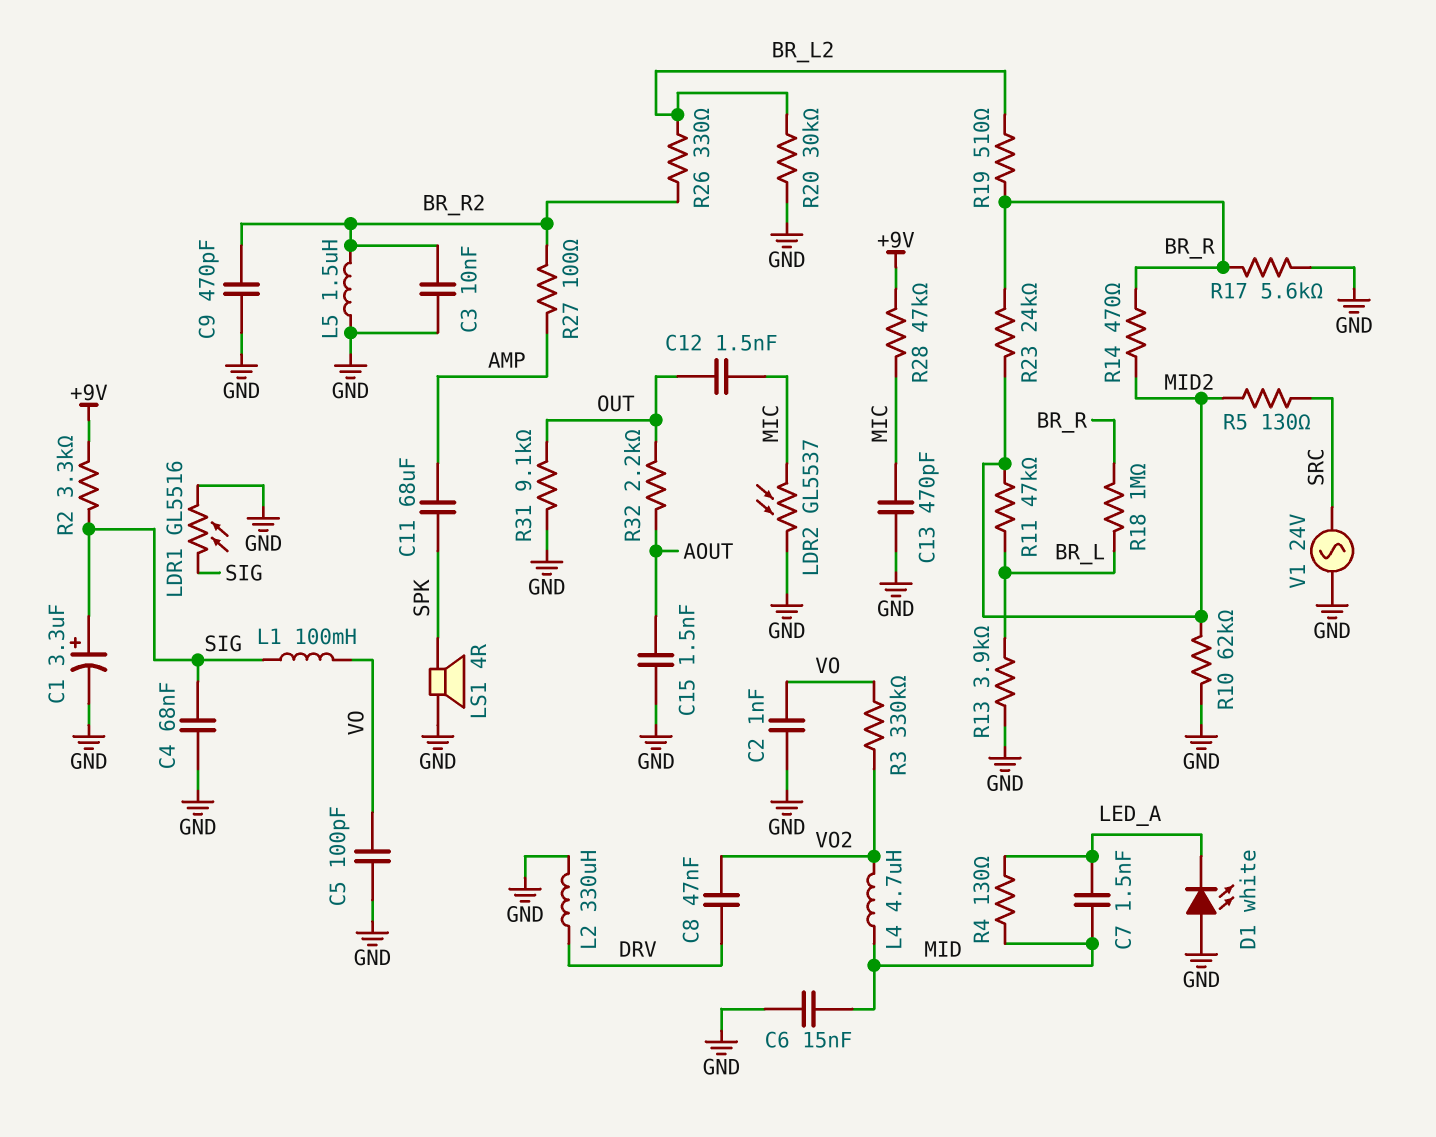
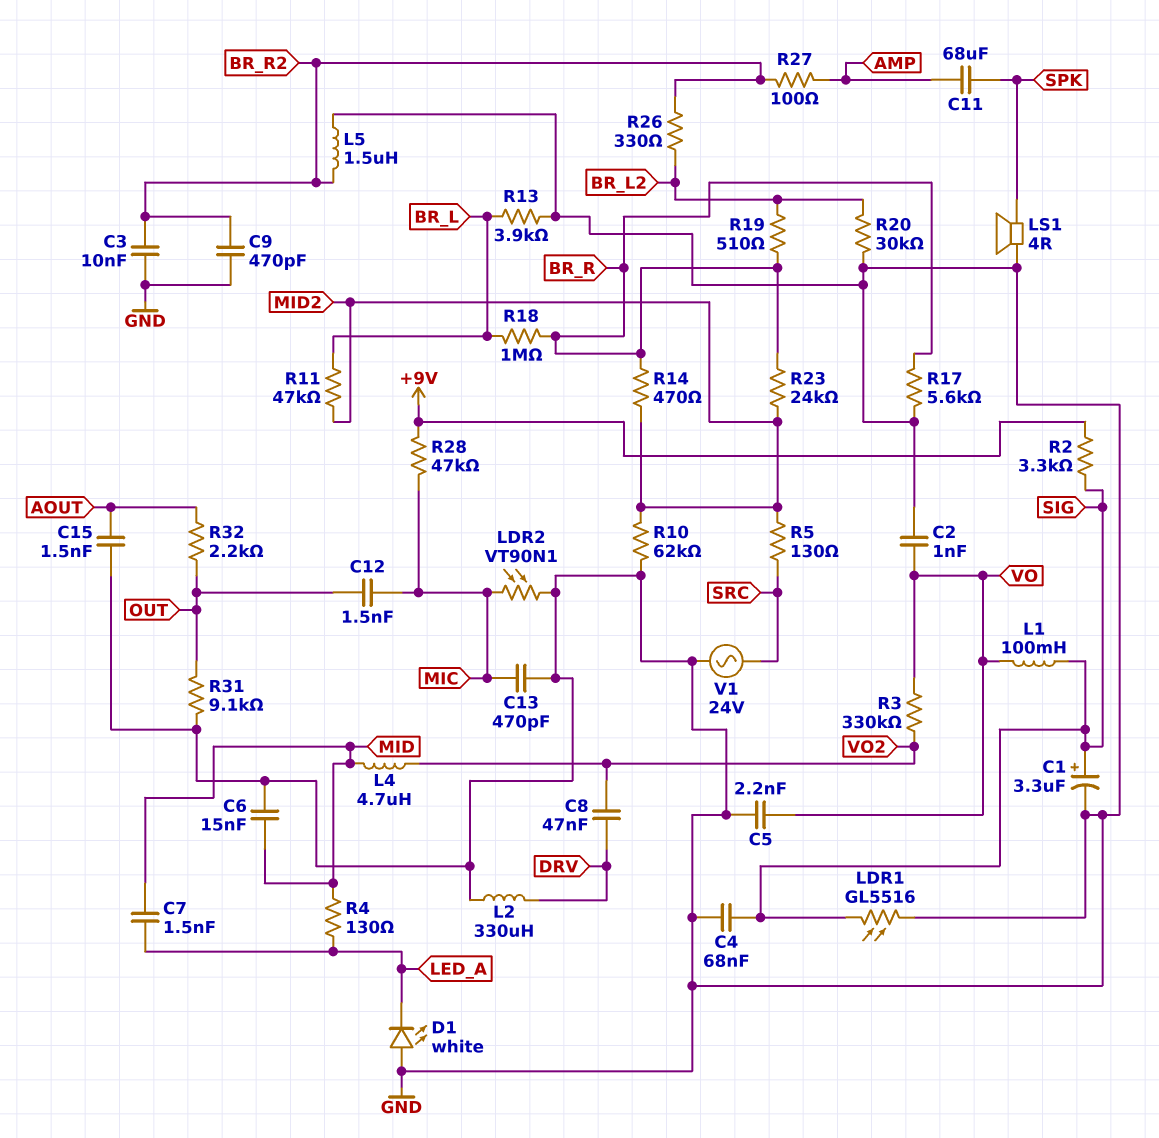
C5: 100pF (GND, VO) -> 2.2nF (GND, VO)
LDR2: GL5537 (GND, MIC) -> VT90N1 (GND, MIC)

